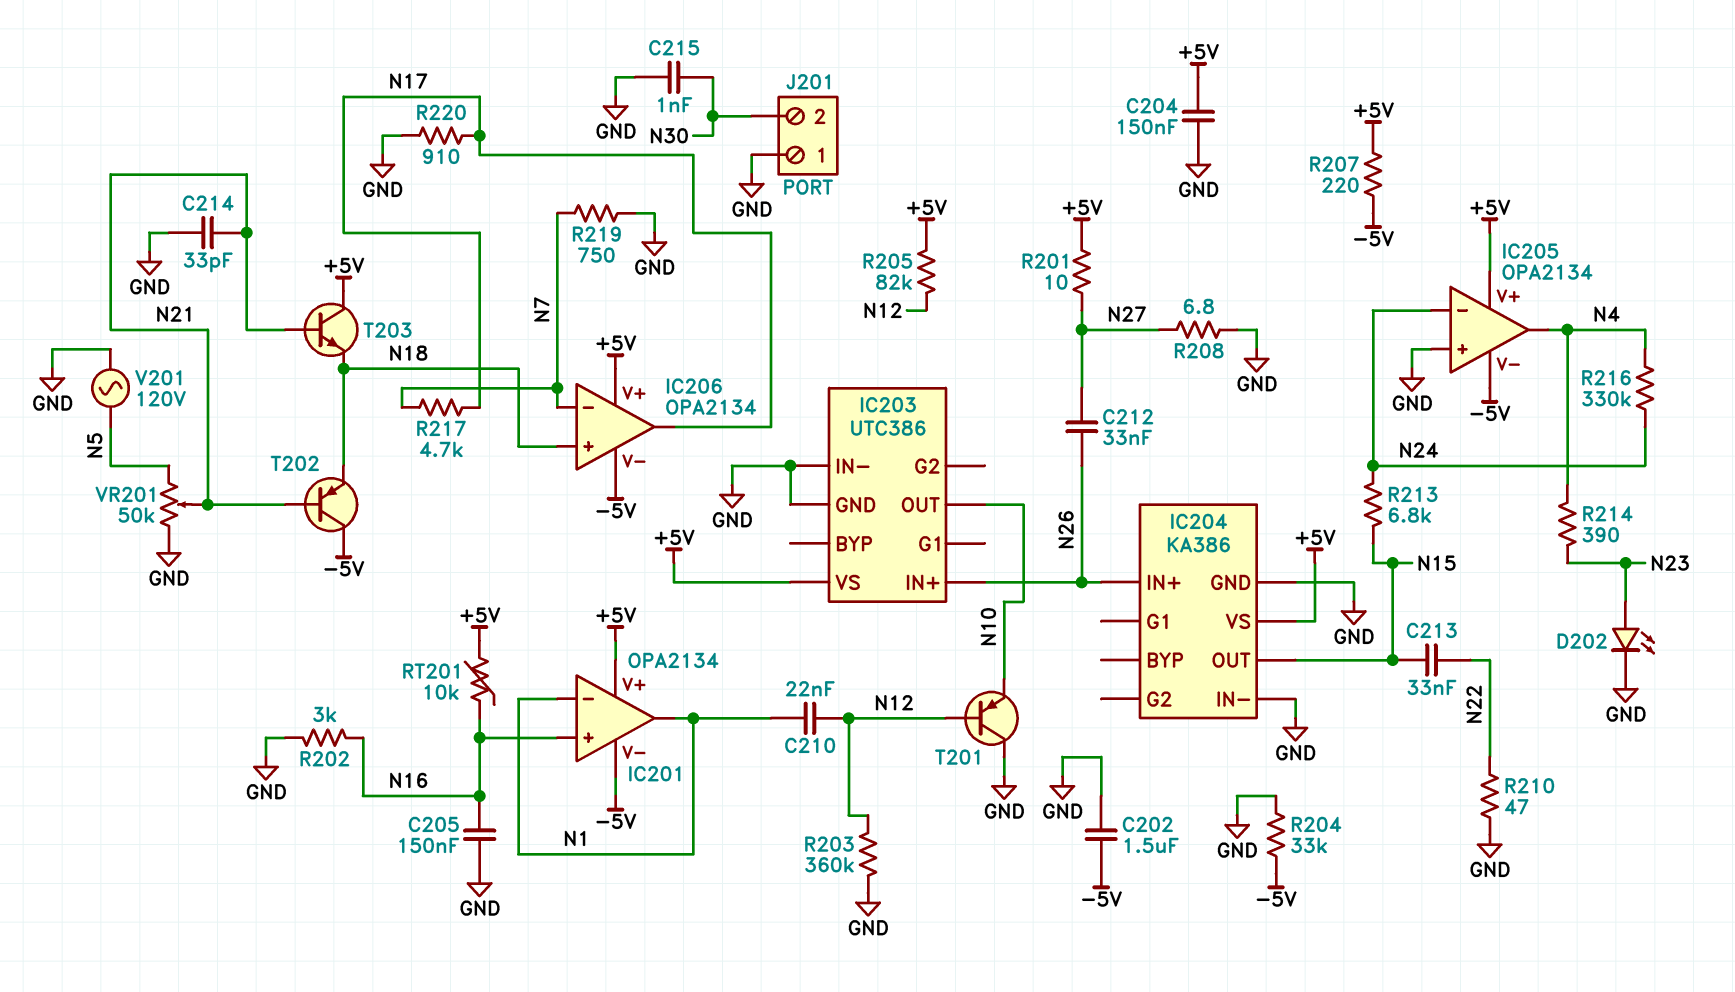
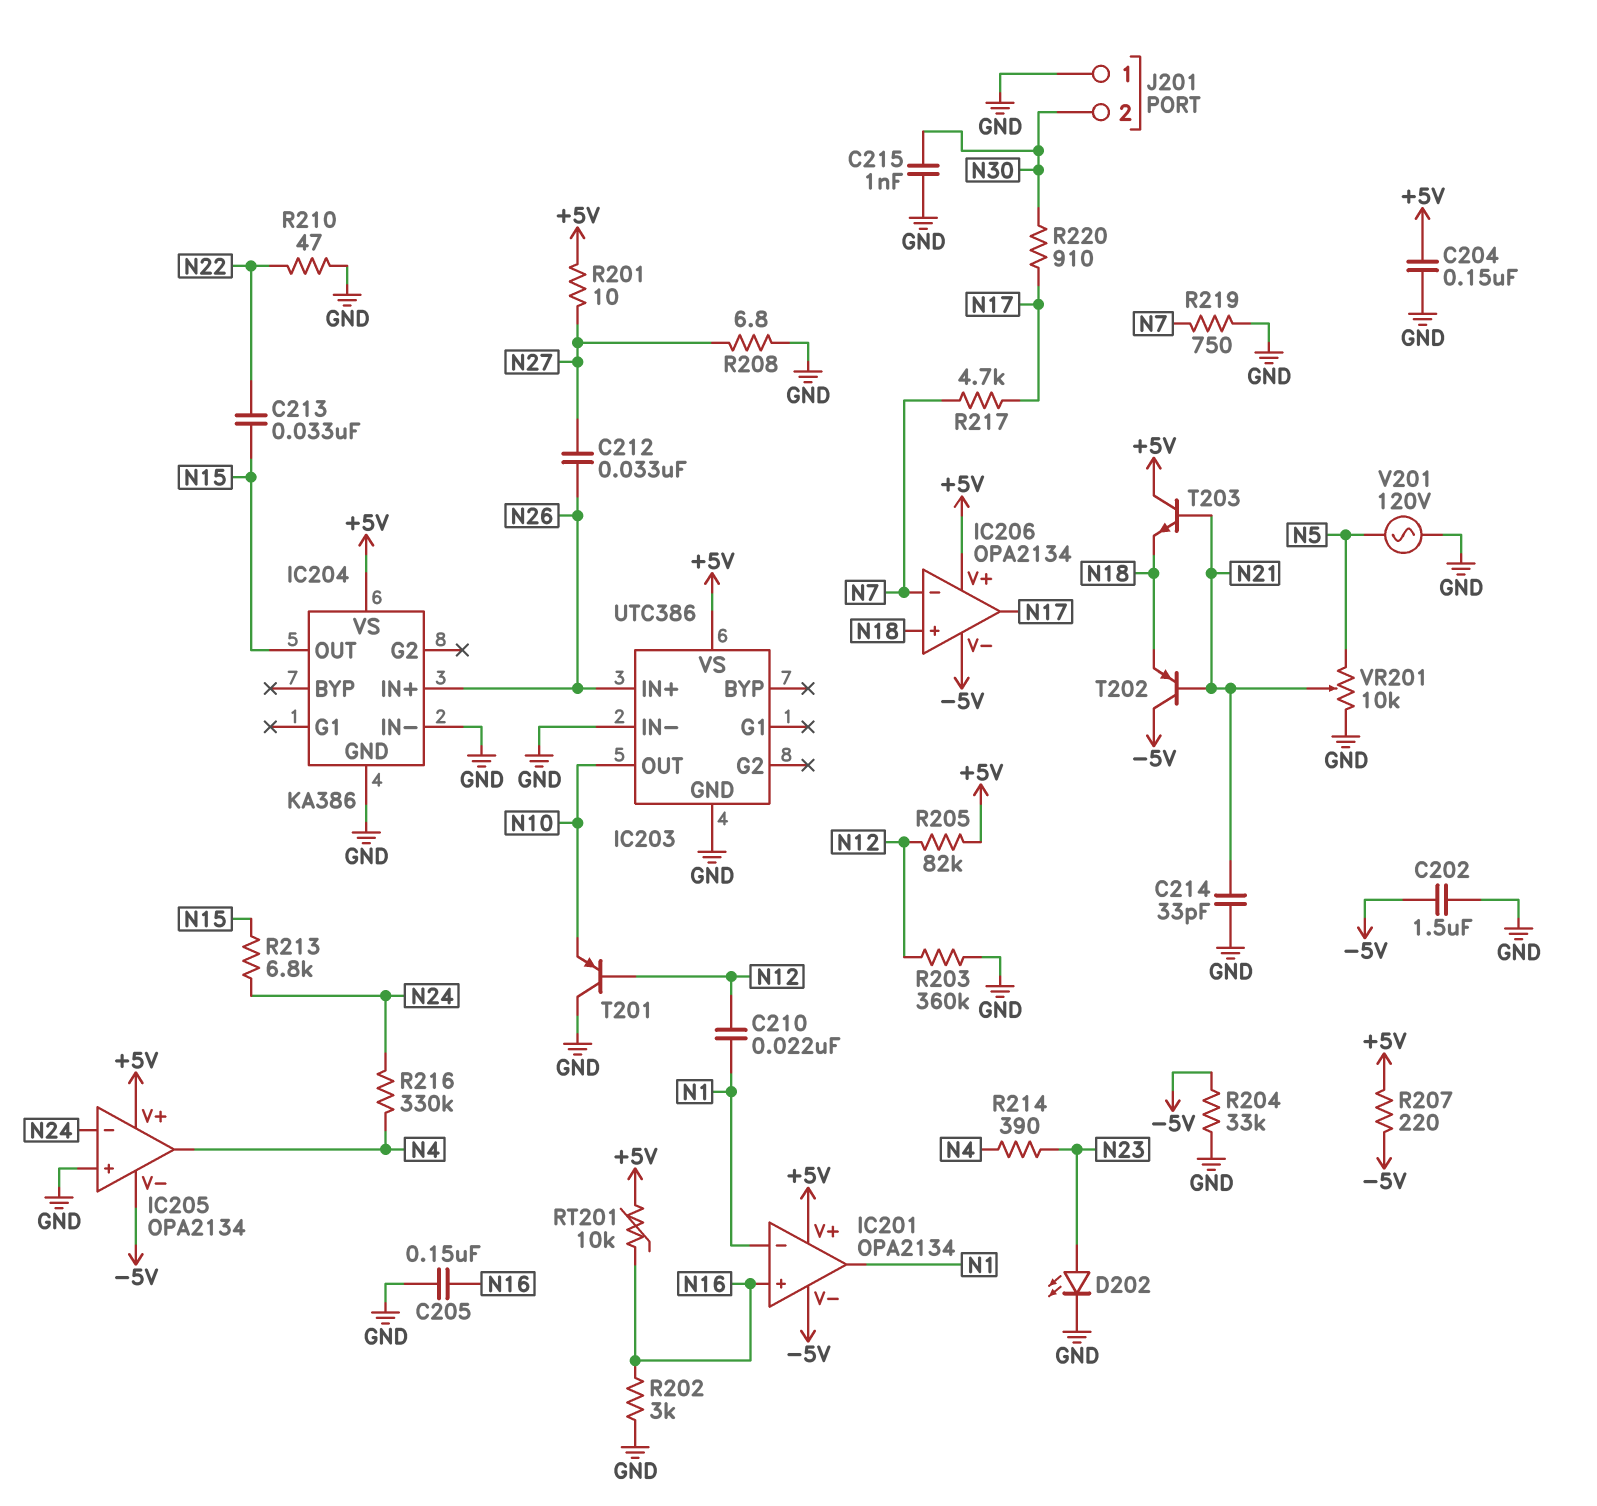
R220: 910 (GND, N17) -> 910 (N17, N30)
VR201: 50k (GND, N5, wiper N21) -> 10k (GND, N5, wiper N21)

